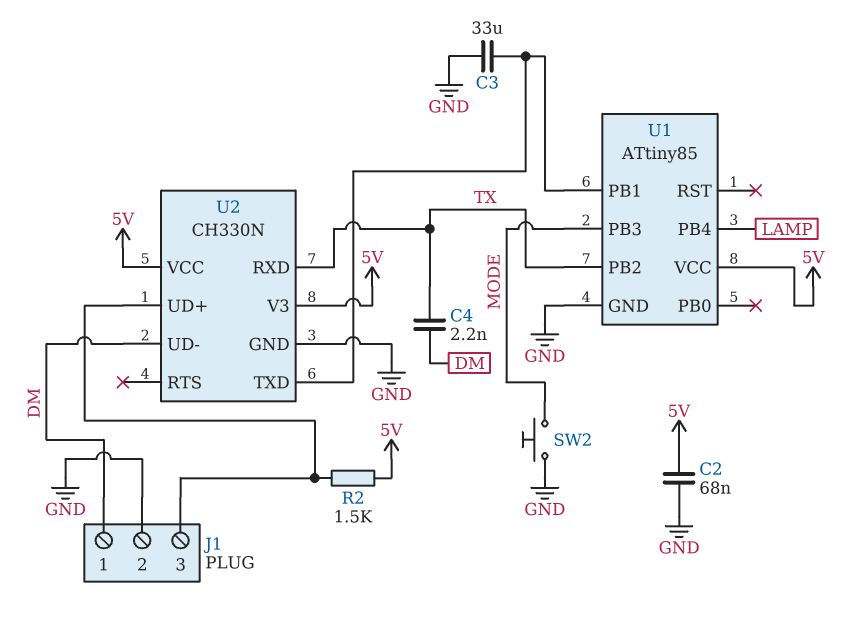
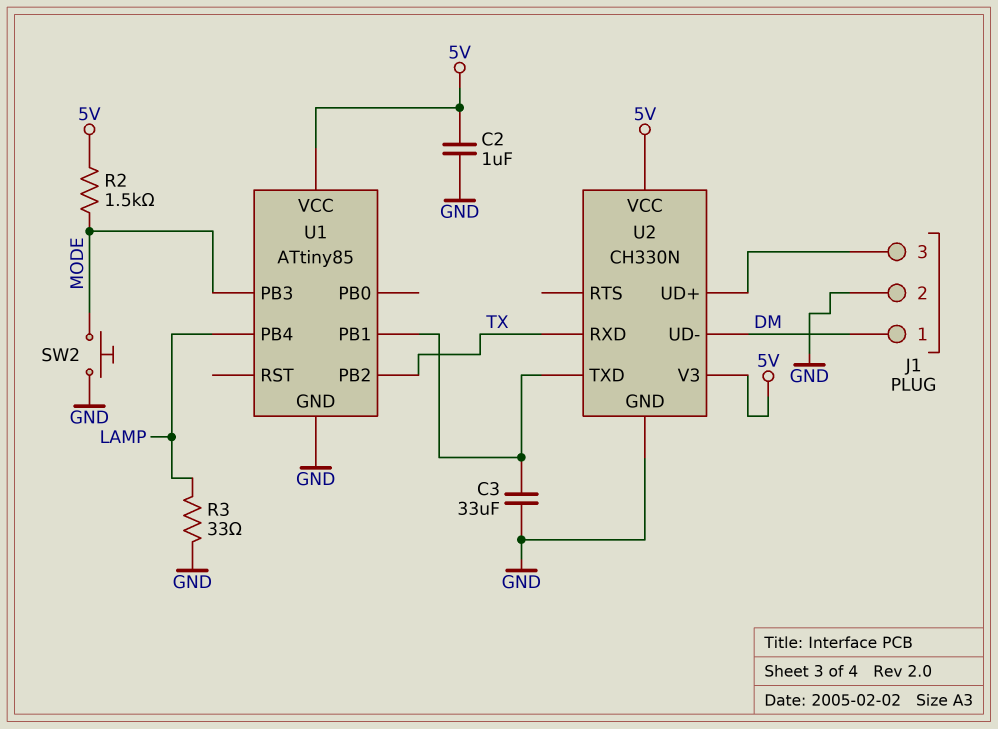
C2: 68nF (5V, GND) -> 1uF (5V, GND)
C4: 2.2nF (DM, TX) -> none
R2: 1.5k (5V, J1/3) -> 1.5k (5V, MODE)
R3: none -> 33 (GND, LAMP)

